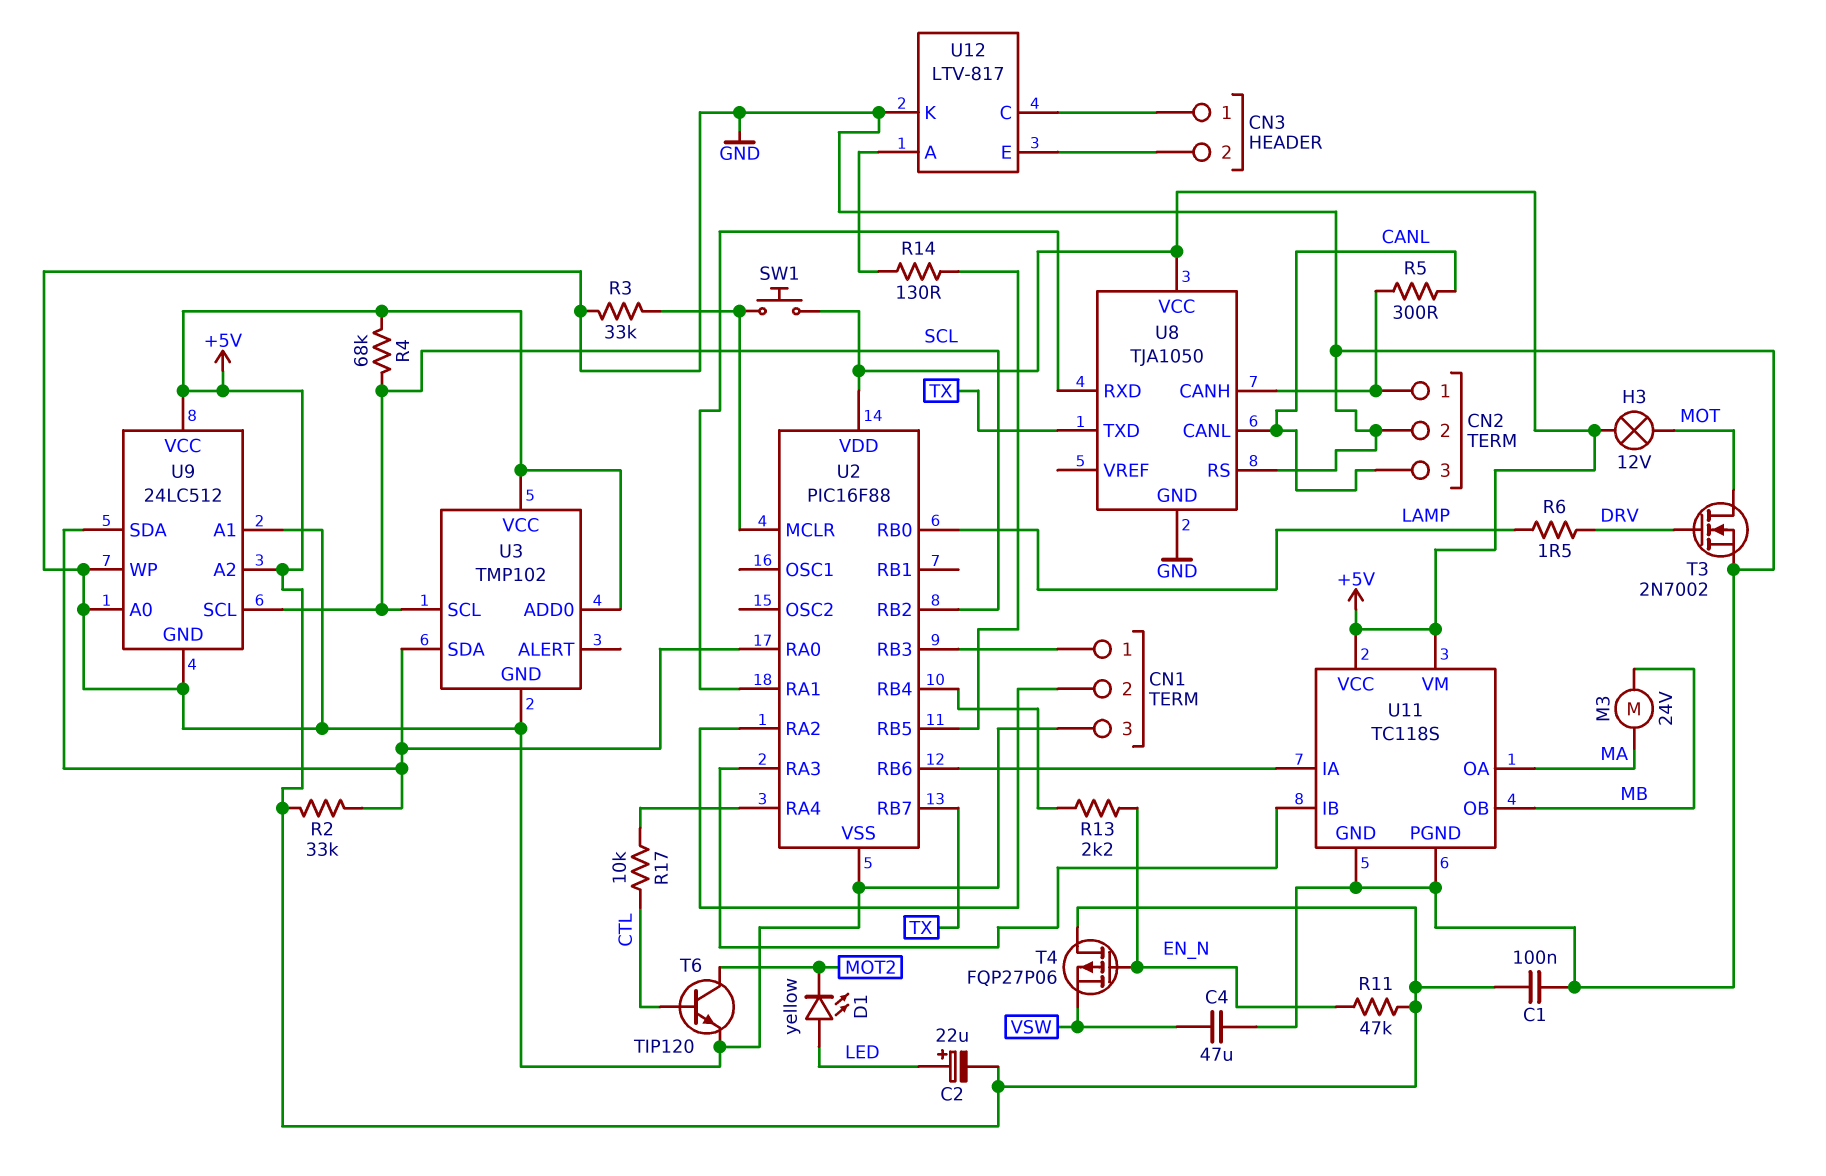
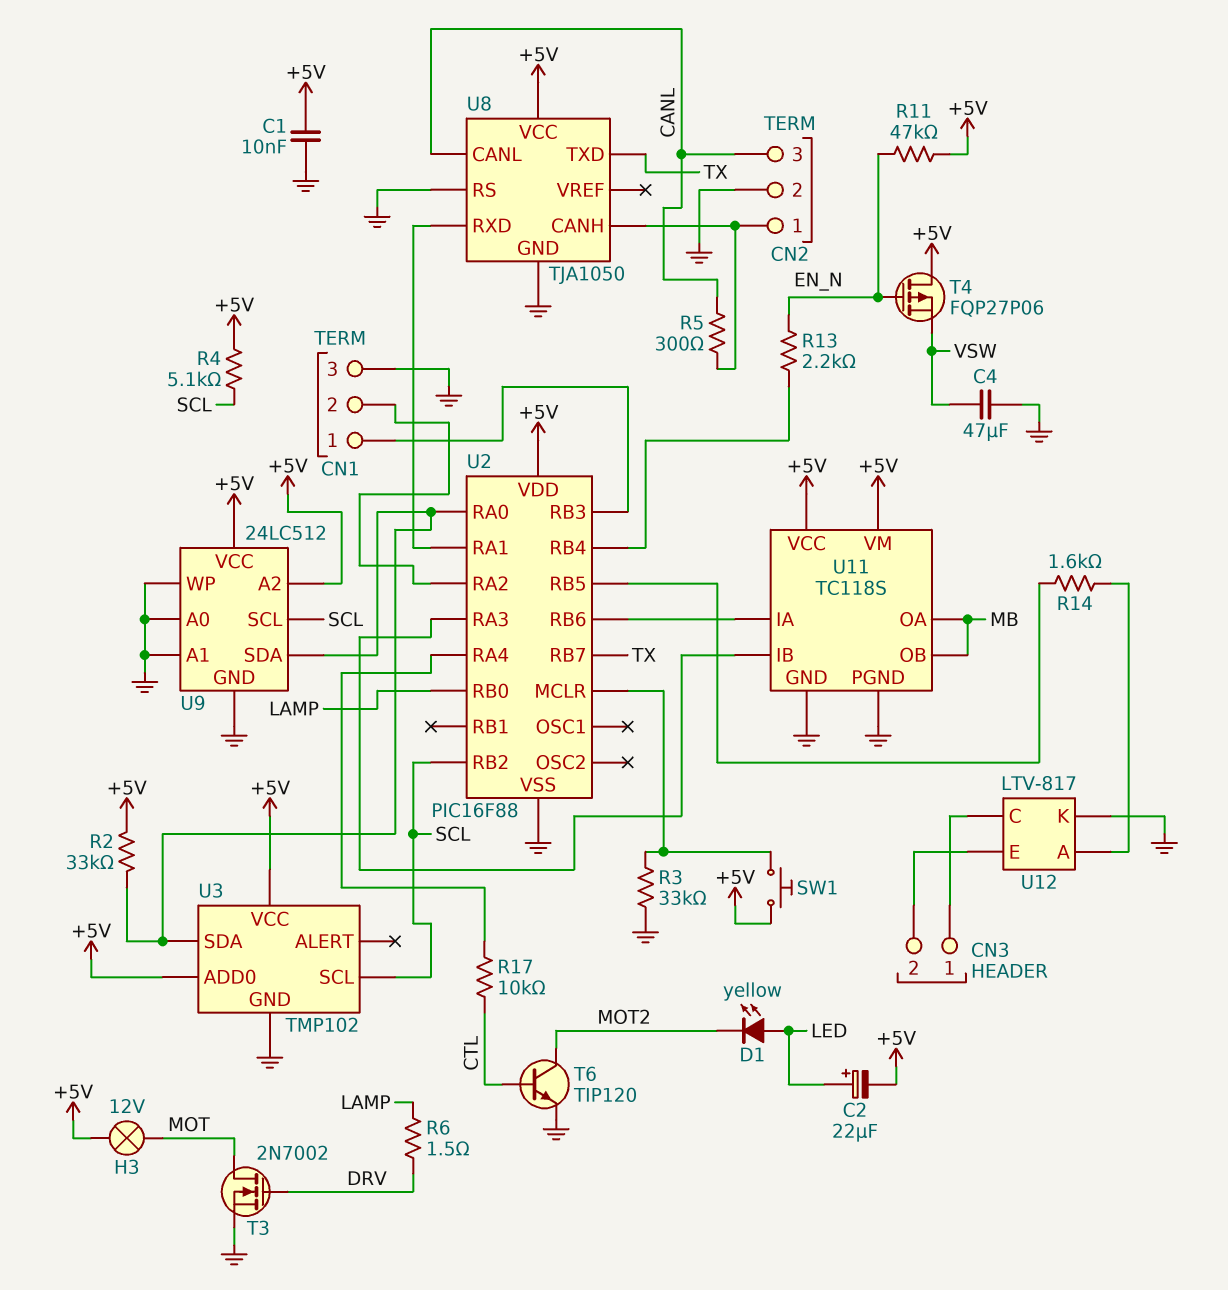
C1: 100nF (+5V, GND) -> 10nF (+5V, GND)
M3: motor 24V (MA, MB) -> none
R4: 68k (+5V, SCL) -> 5.1k (+5V, SCL)
R14: 130 (U2/RB5, U12/A) -> 1.6k (U2/RB5, U12/A)
U11 pin OA: MA -> MB

